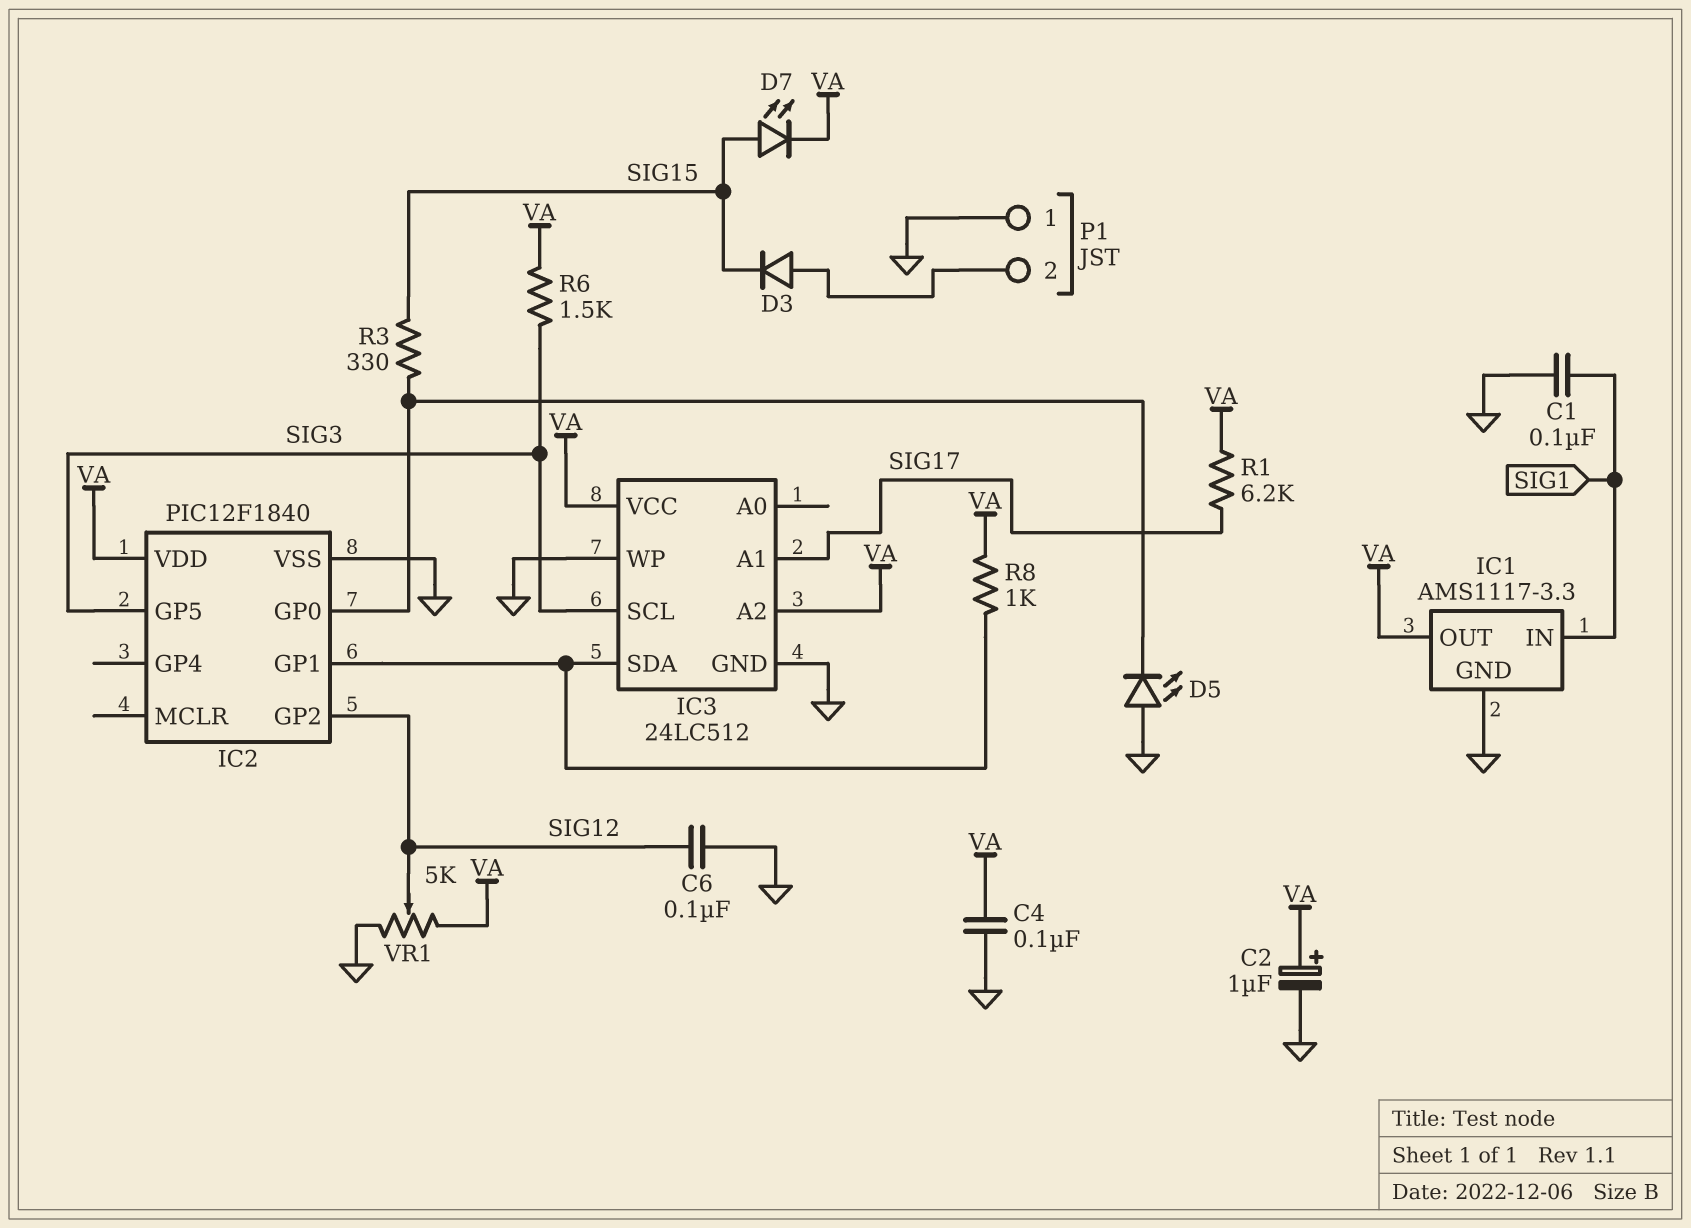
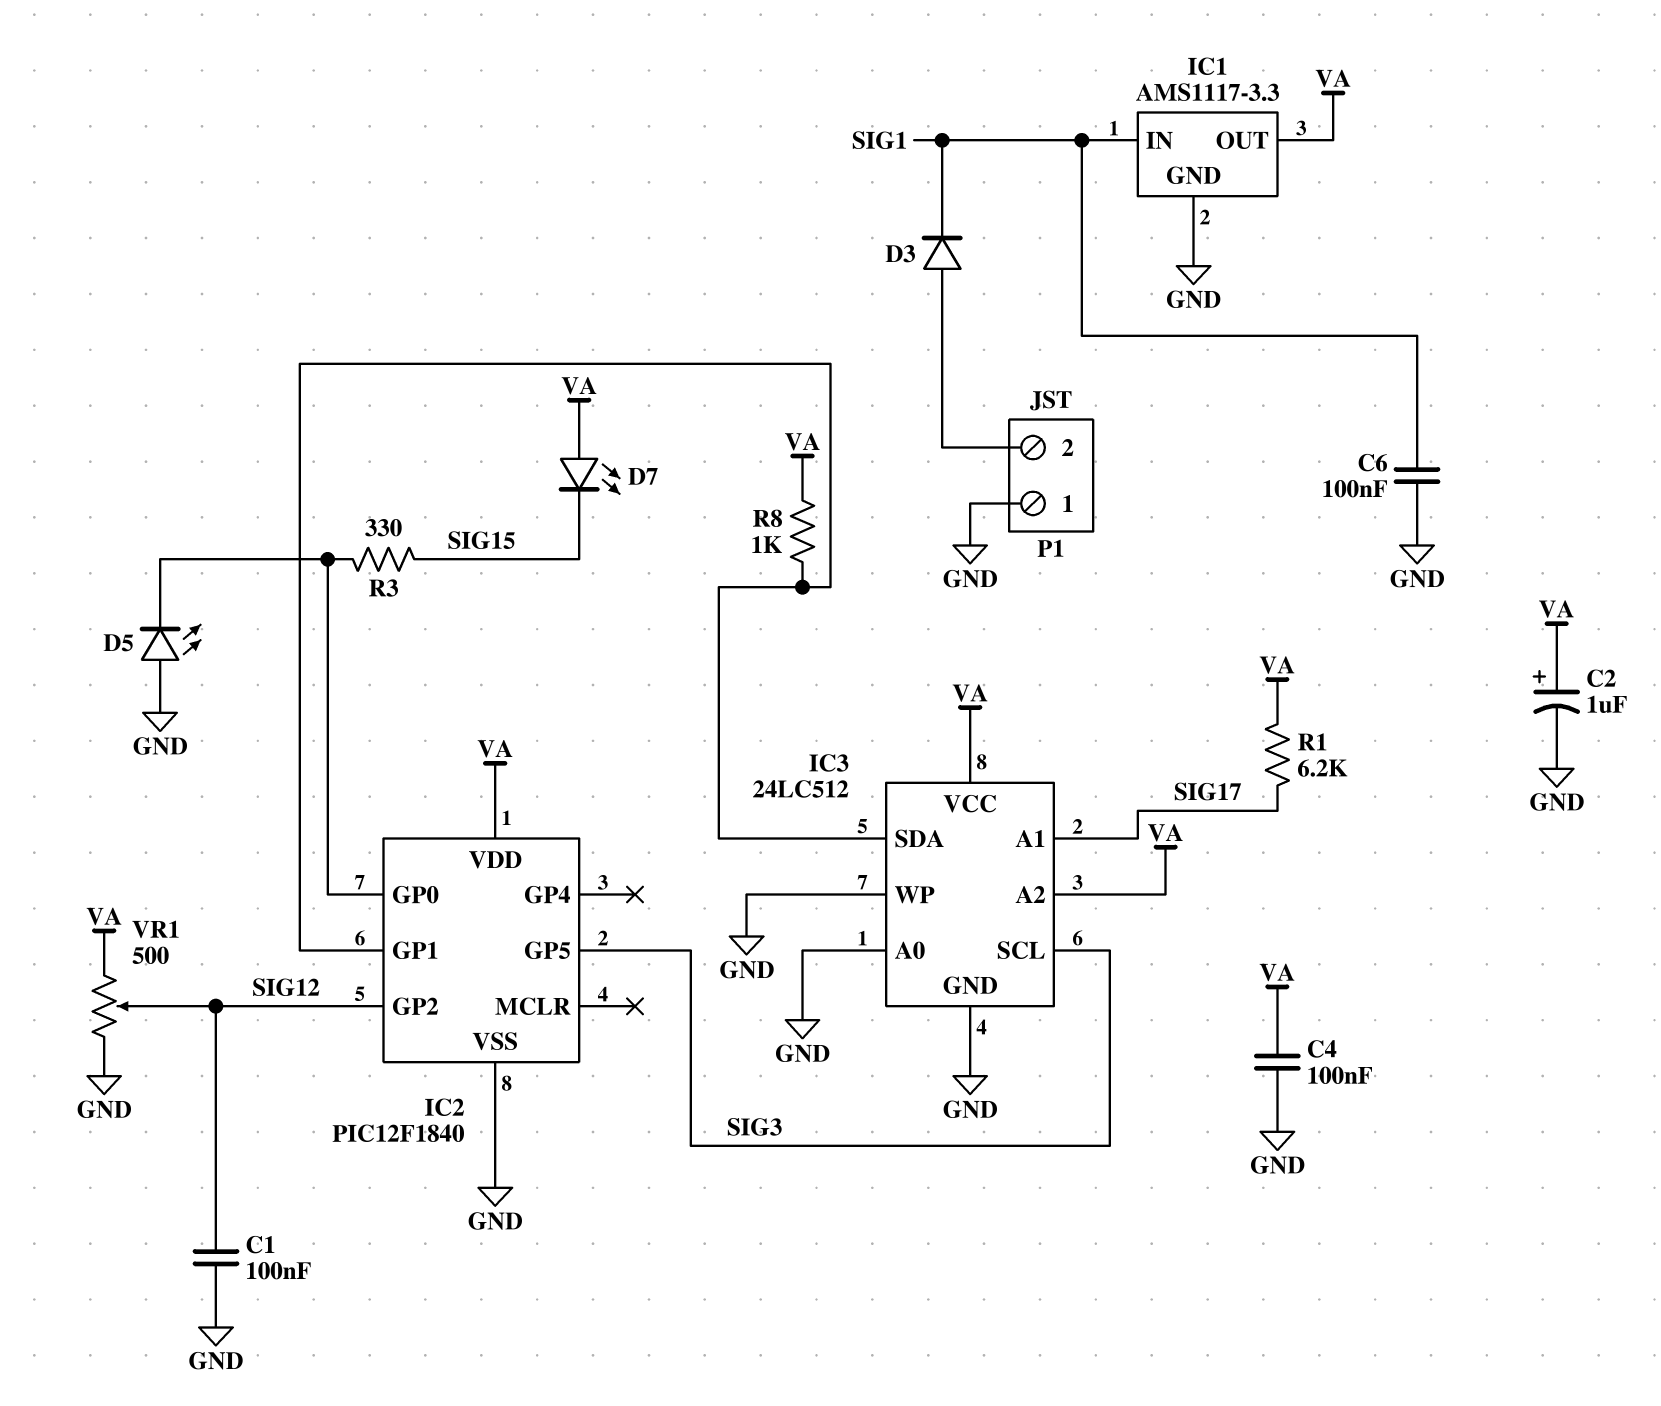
C1: 100nF (GND, SIG1) -> 100nF (GND, SIG12)
C6: 100nF (GND, SIG12) -> 100nF (GND, SIG1)
D3: diode (A P1/2, K SIG15) -> diode (A P1/2, K SIG1)
D7: LED (A SIG15, K VA) -> LED (A VA, K SIG15)
IC3 pin A0: none -> GND
R6: 1.5k (SIG3, VA) -> none
VR1: 5k (GND, VA, wiper SIG12) -> 500 (GND, VA, wiper SIG12)

